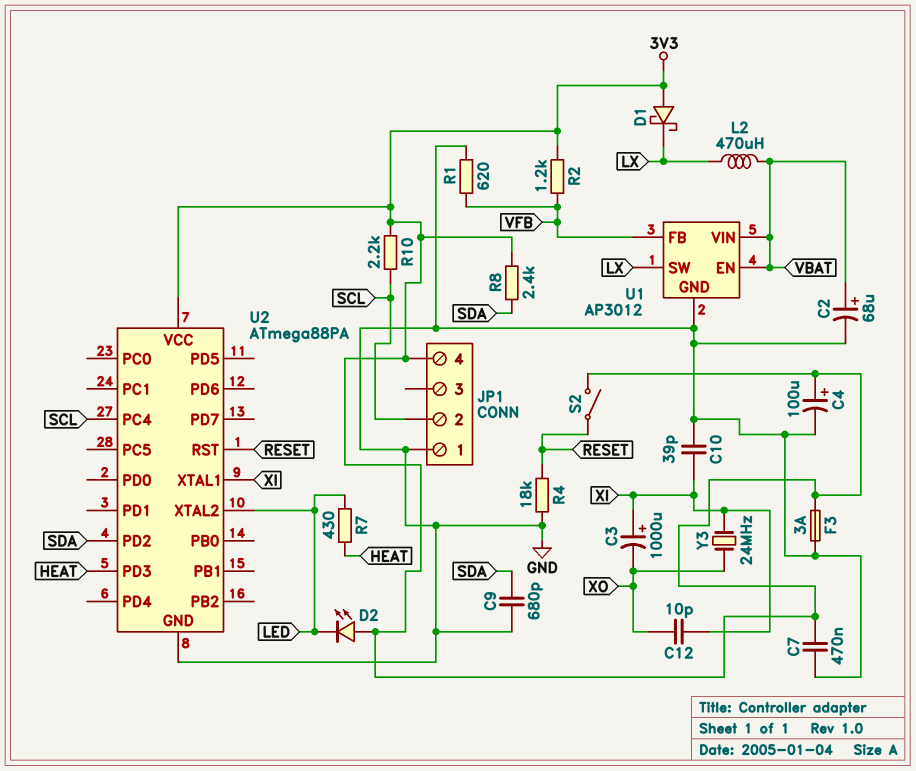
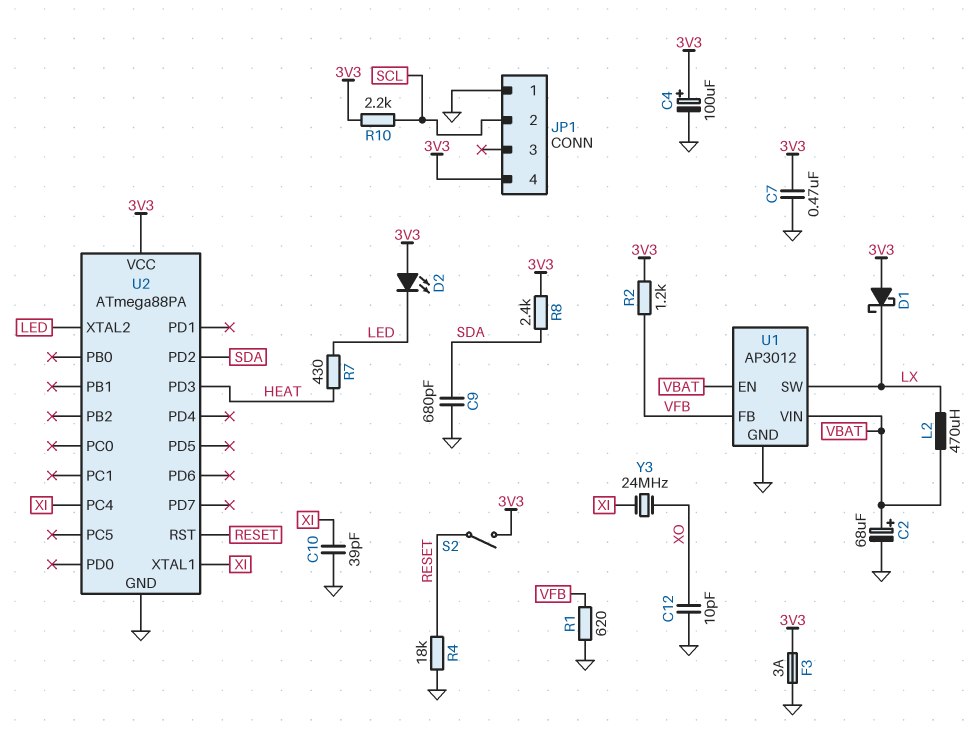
C3: 1000uF (plus XI, minus XO) -> none
C12: 10pF (XI, XO) -> 10pF (GND, XO)
U2 pin PC4: SCL -> XI

